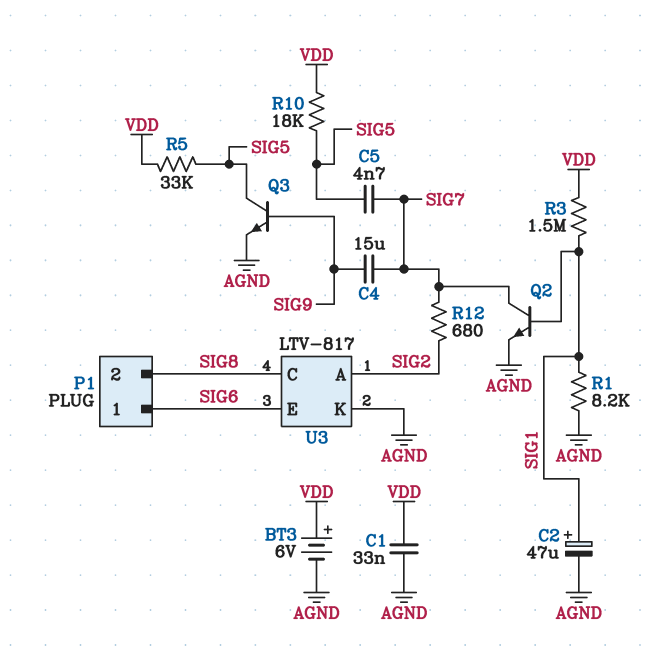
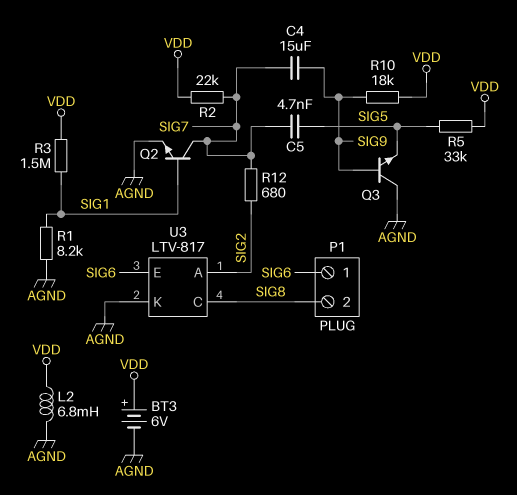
C1: 33nF (AGND, VDD) -> none
C2: 47uF (plus SIG1, minus AGND) -> none
L2: none -> 6.8mH (AGND, VDD)
Q3: NPN (B SIG9, C SIG5, E AGND) -> NPN (B SIG9, C AGND, E SIG5)
R2: none -> 22k (SIG7, VDD)
R10: 18k (SIG5, VDD) -> 18k (SIG9, VDD)

